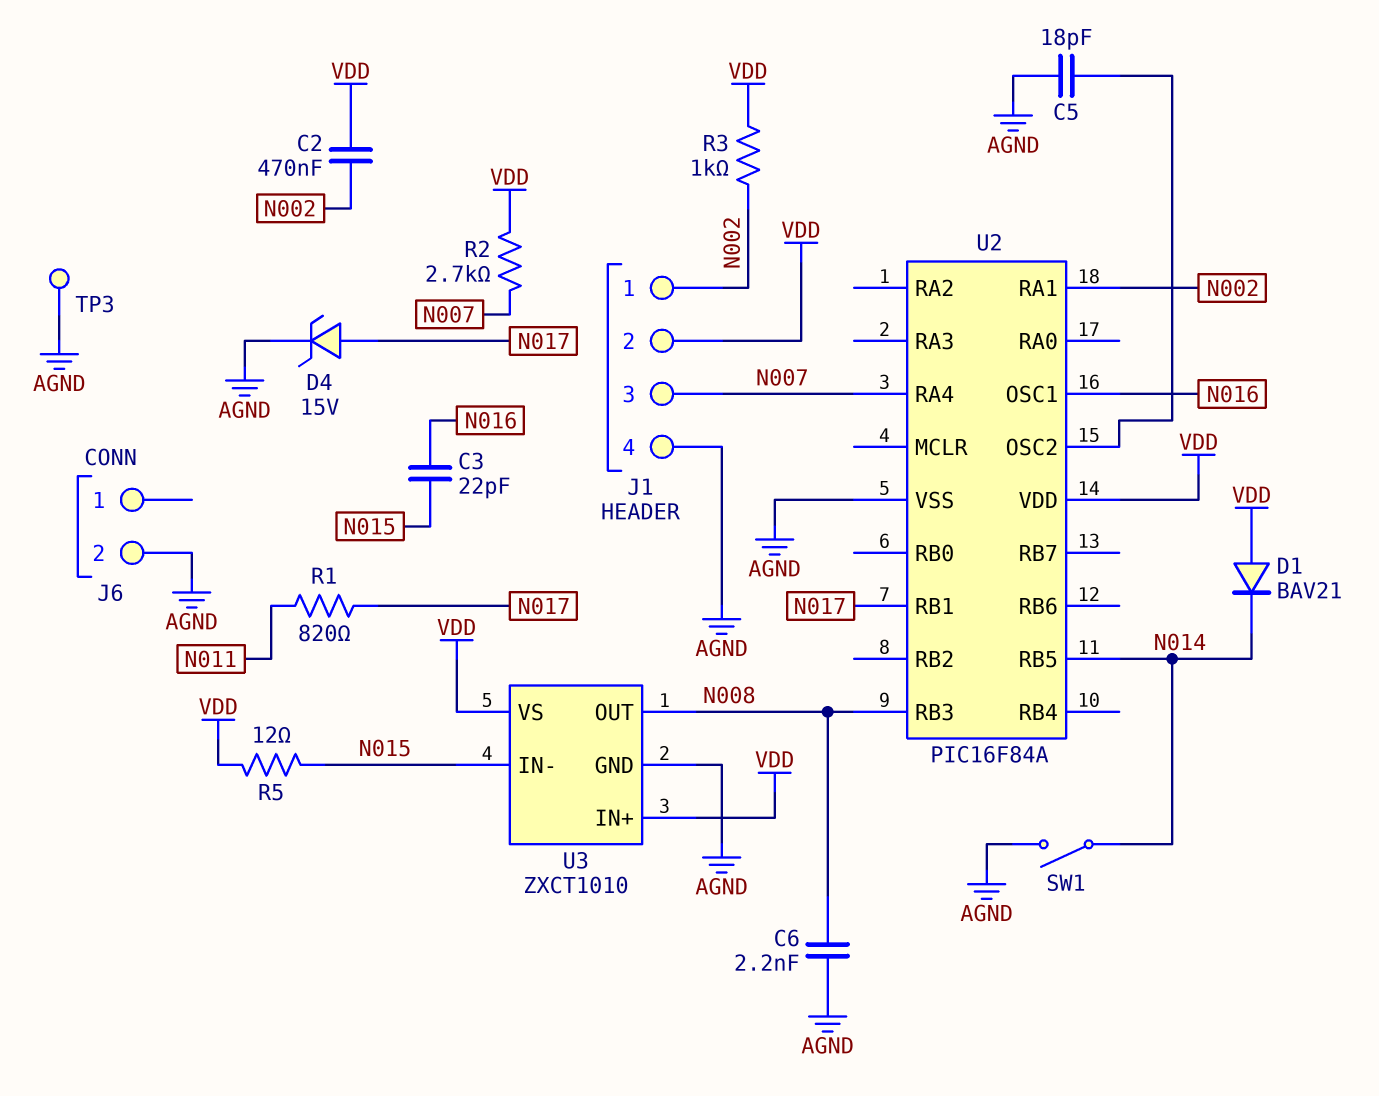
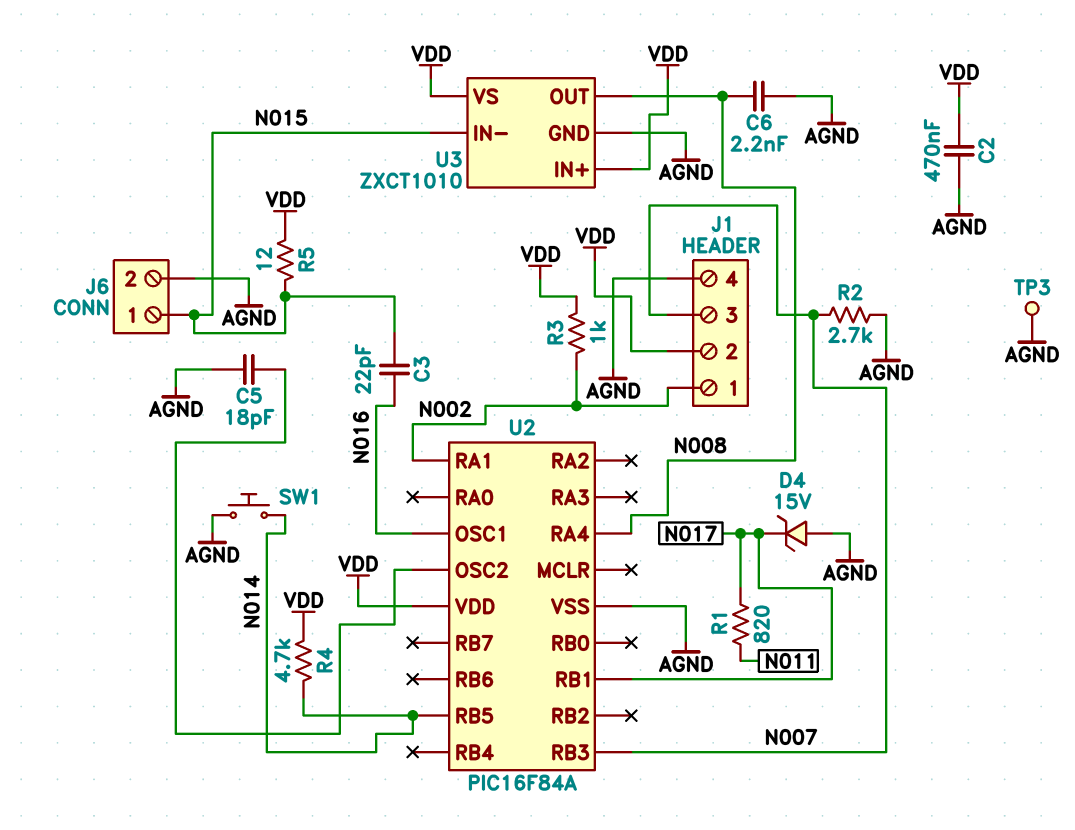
C2: 470nF (N002, VDD) -> 470nF (AGND, VDD)
D1: diode BAV21 (A VDD, K N014) -> none
D4: zener 15V (A N017, K AGND) -> zener 15V (A AGND, K N017)
J6 pin 1: none -> N015
R2: 2.7k (N007, VDD) -> 2.7k (AGND, N007)
R4: none -> 4.7k (N014, VDD)
SW1: switch (AGND, N014) -> button (AGND, N014)
U2 pin RA4: N007 -> N008
U2 pin RB3: N008 -> N007

